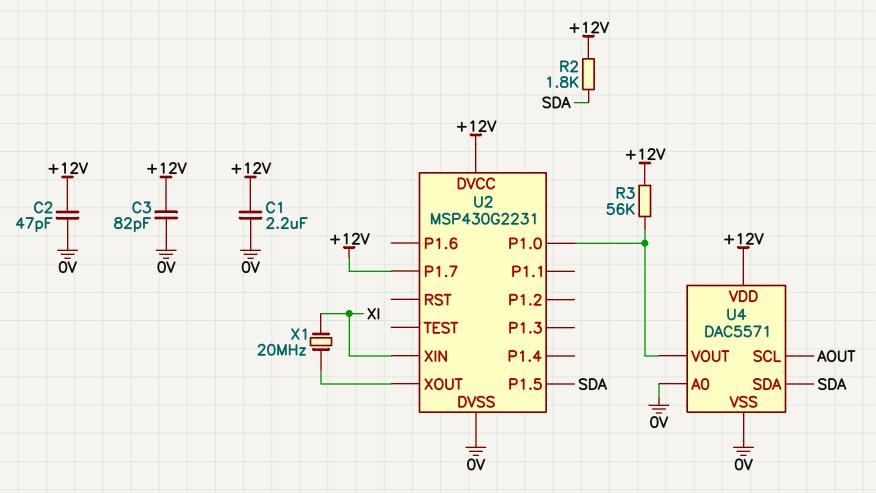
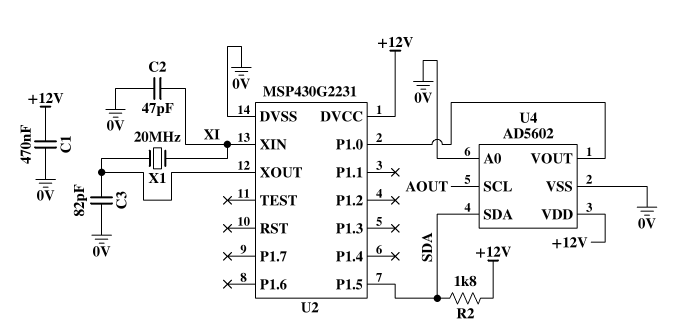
C1: 2.2uF (+12V, 0V) -> 470nF (+12V, 0V)
C2: 47pF (+12V, 0V) -> 47pF (0V, XI)
C3: 82pF (+12V, 0V) -> 82pF (0V, U2/XOUT)
R3: 56k (+12V, U2/P1.0) -> none
U2 pin P1.7: +12V -> none
U4: DAC5571 -> AD5602

